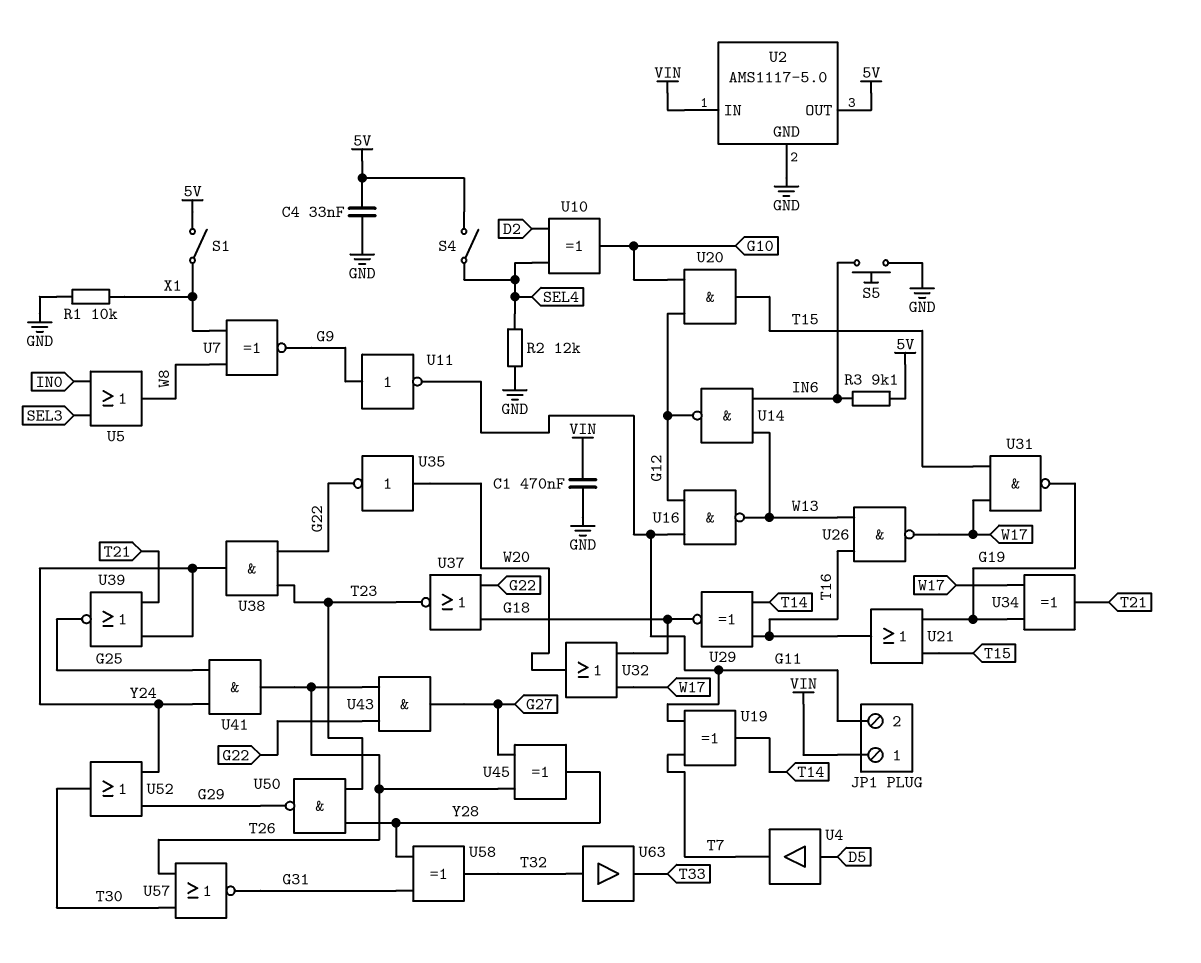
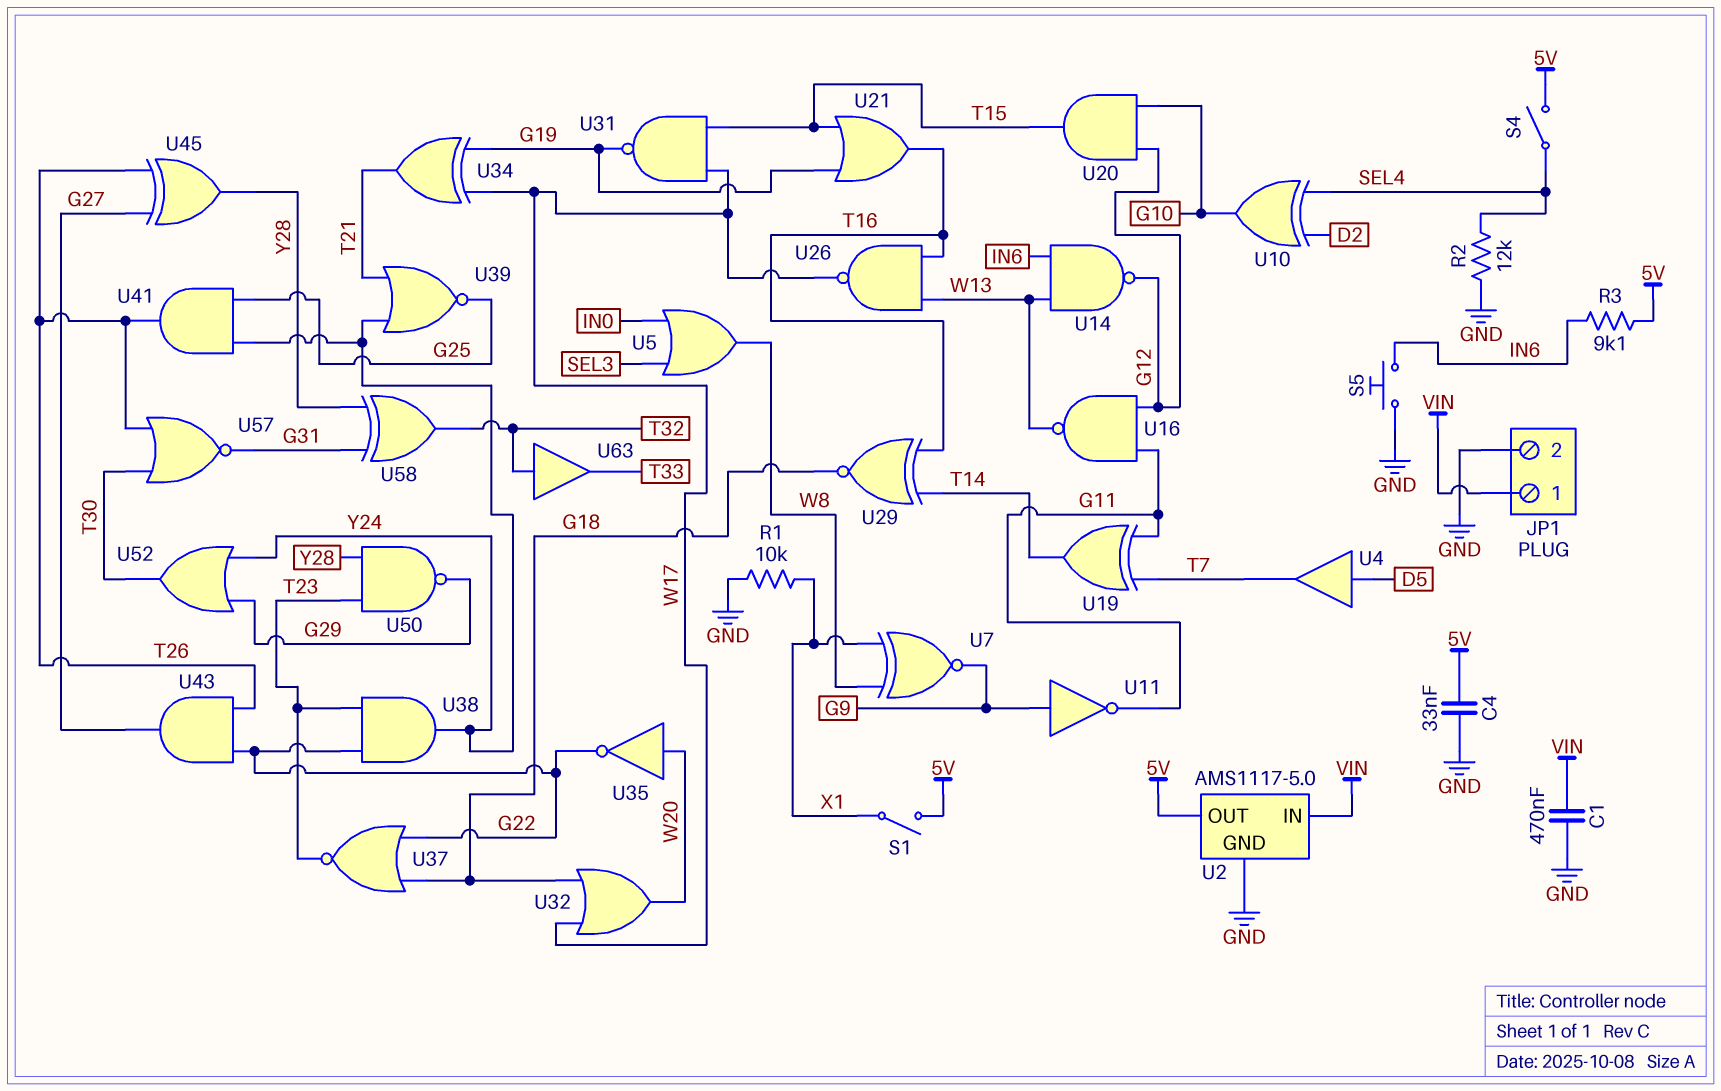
JP1 pin 2: G11 -> GND

